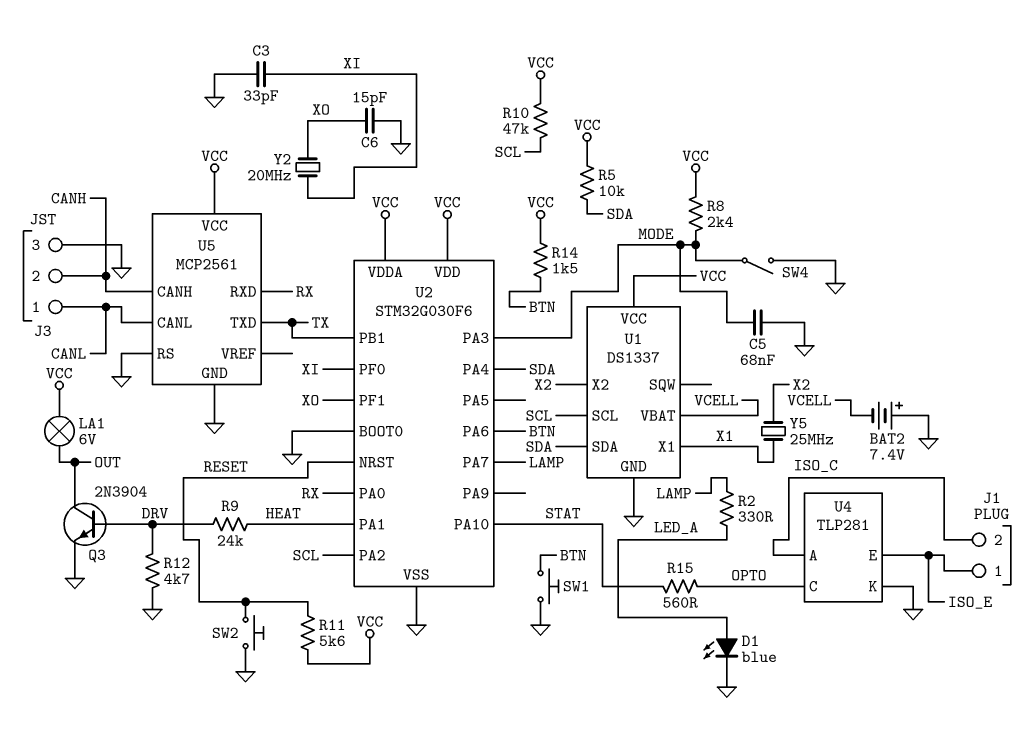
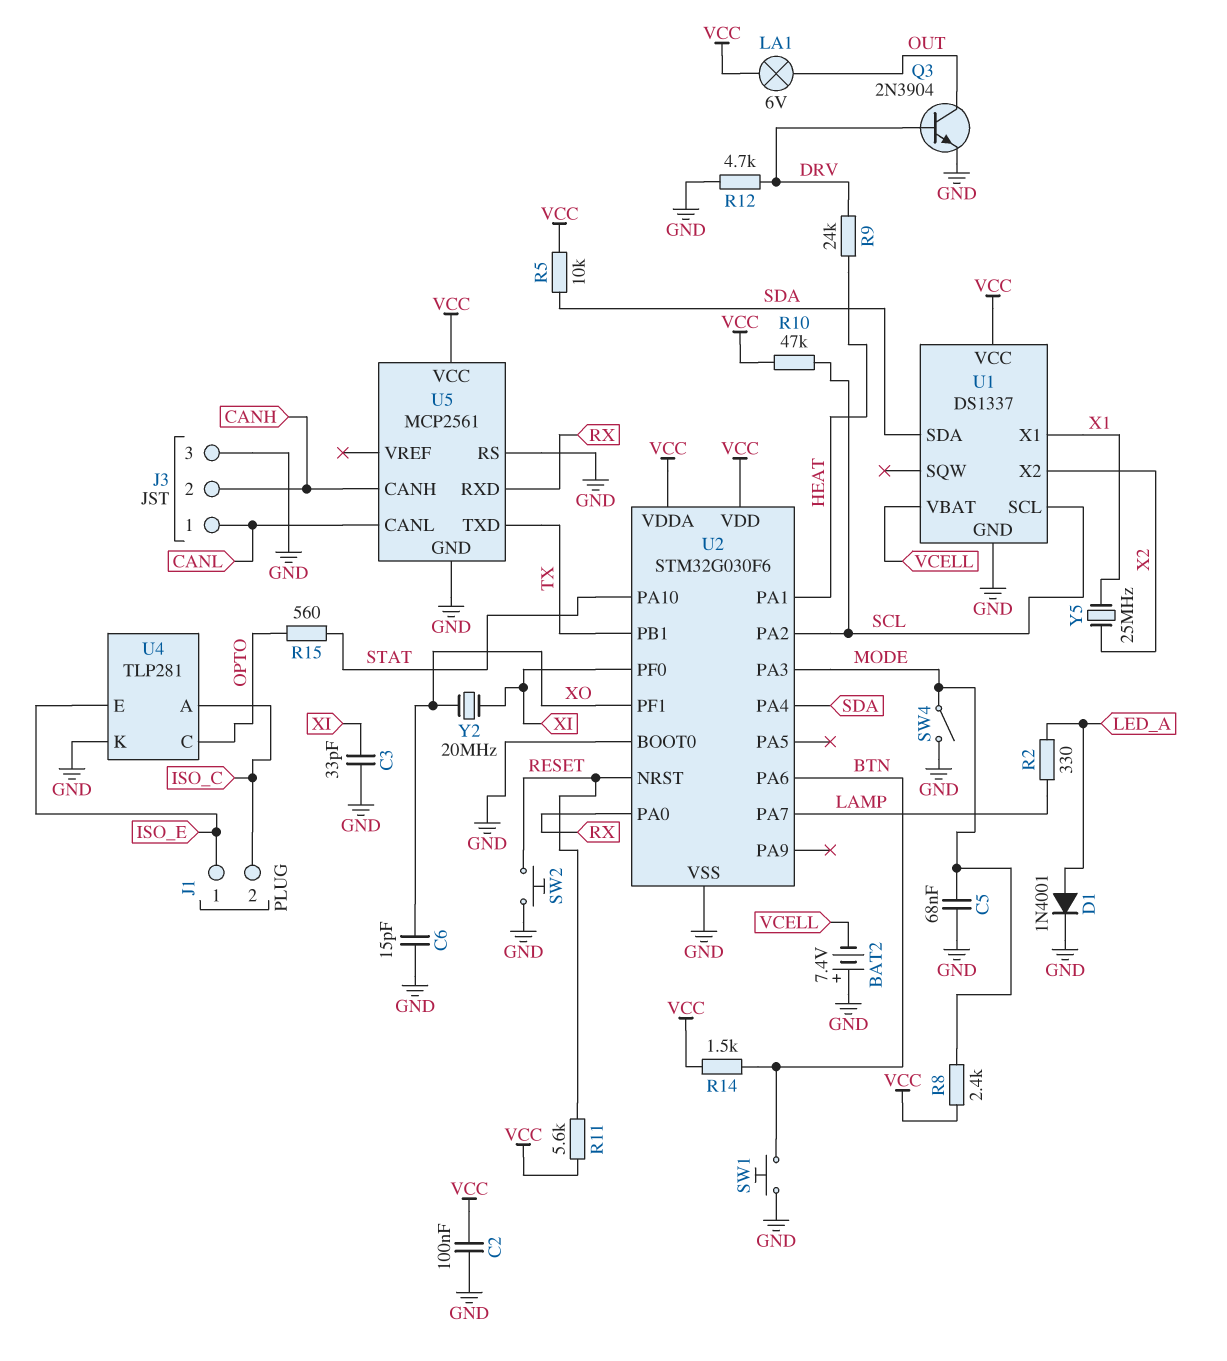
C2: none -> 100nF (GND, VCC)
D1: LED blue (A LED_A, K GND) -> diode 1N4001 (A LED_A, K GND)

